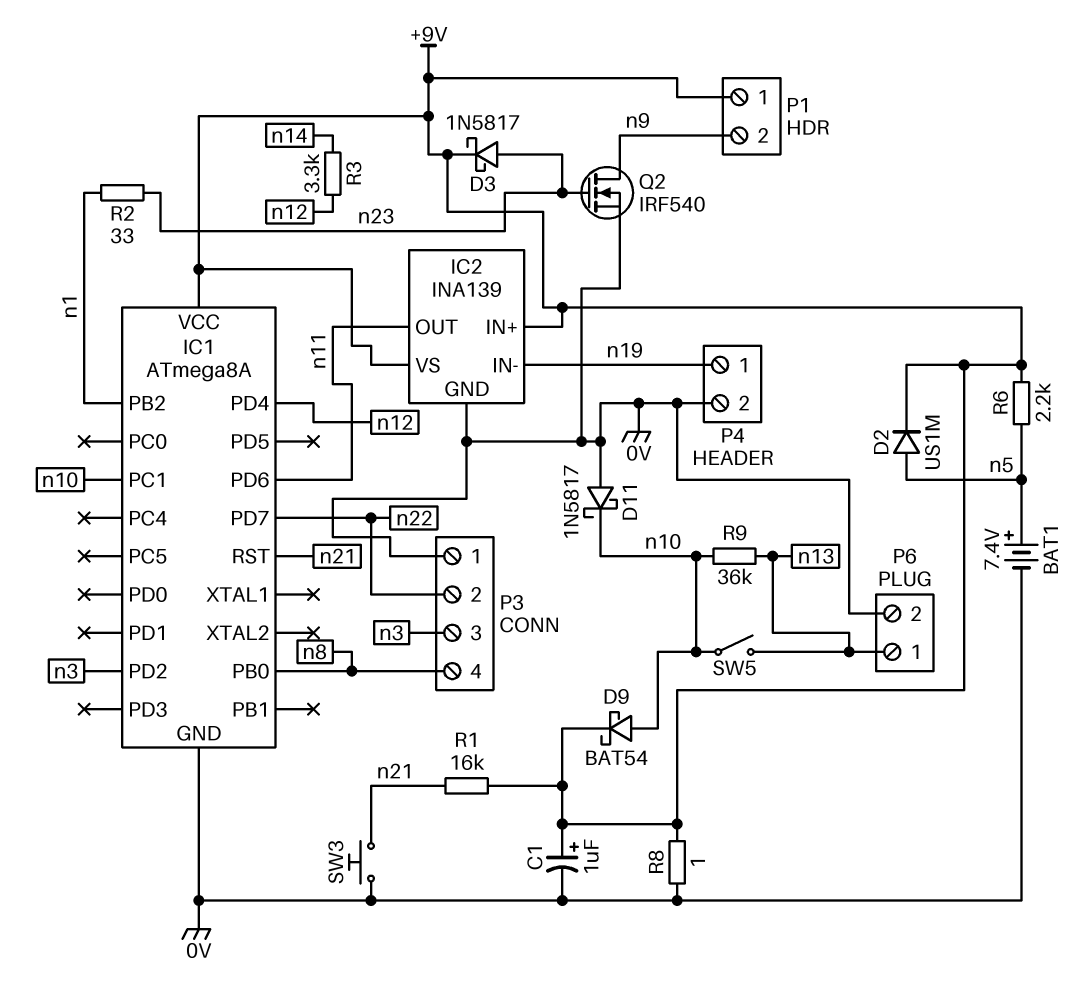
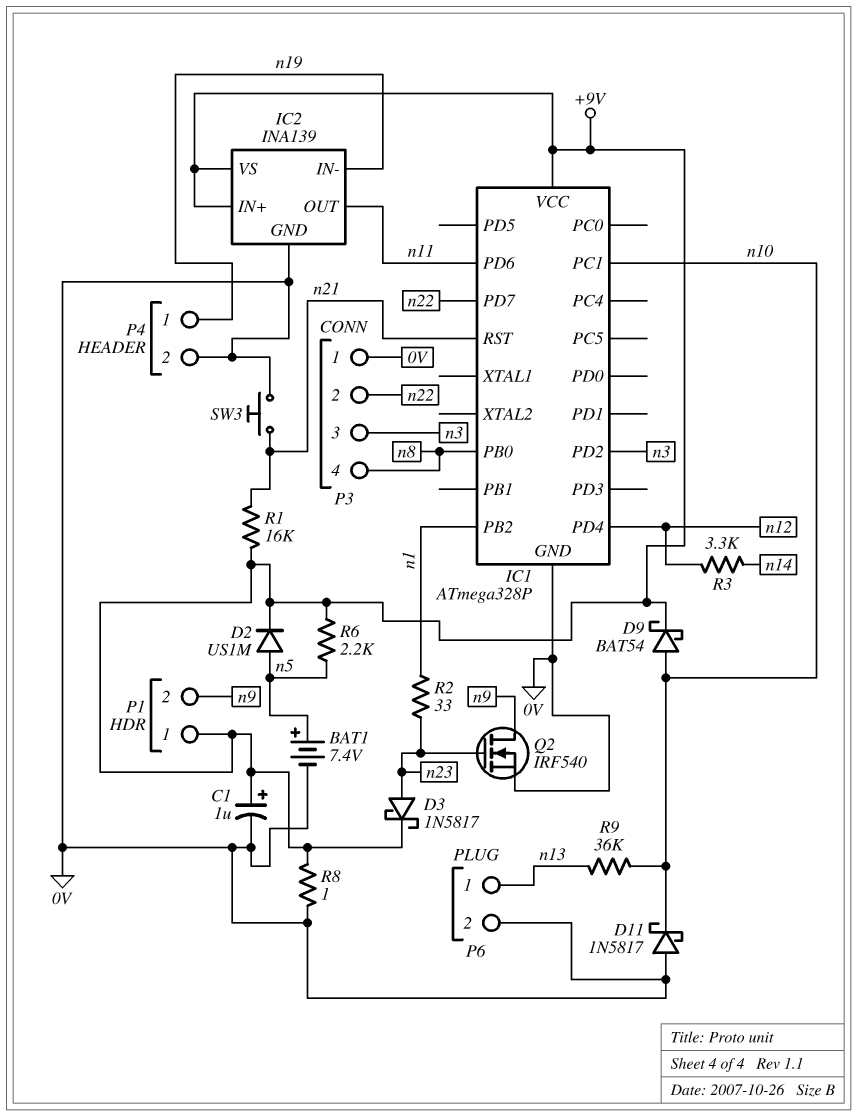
IC1: ATmega8A -> ATmega328P
SW5: switch (n10, n13) -> none

